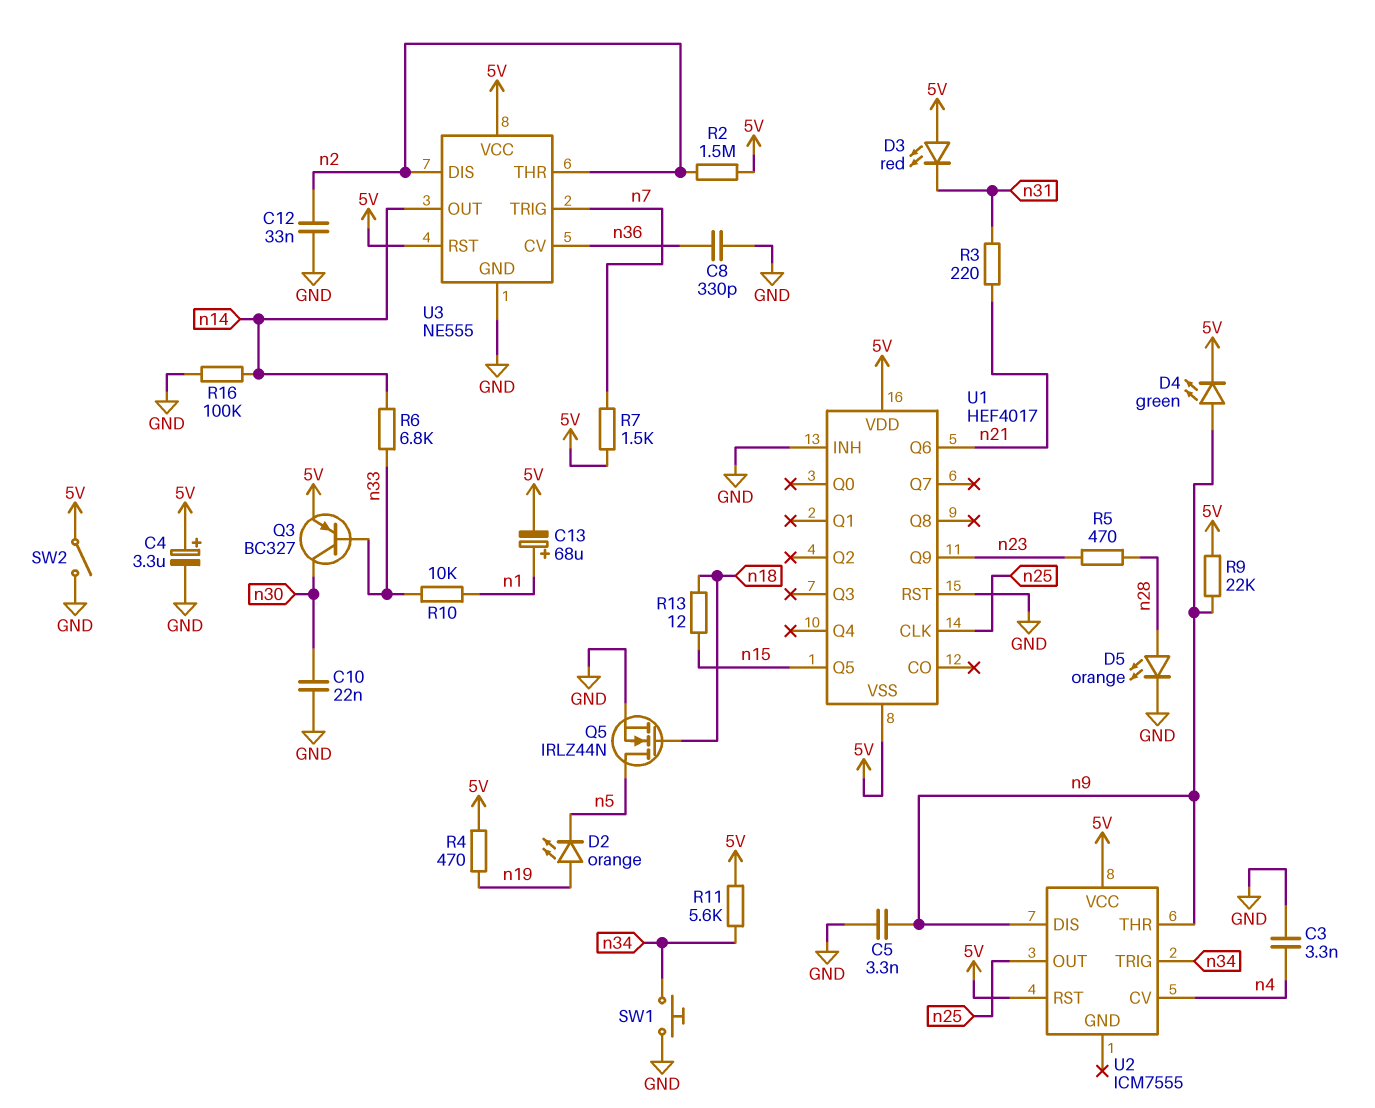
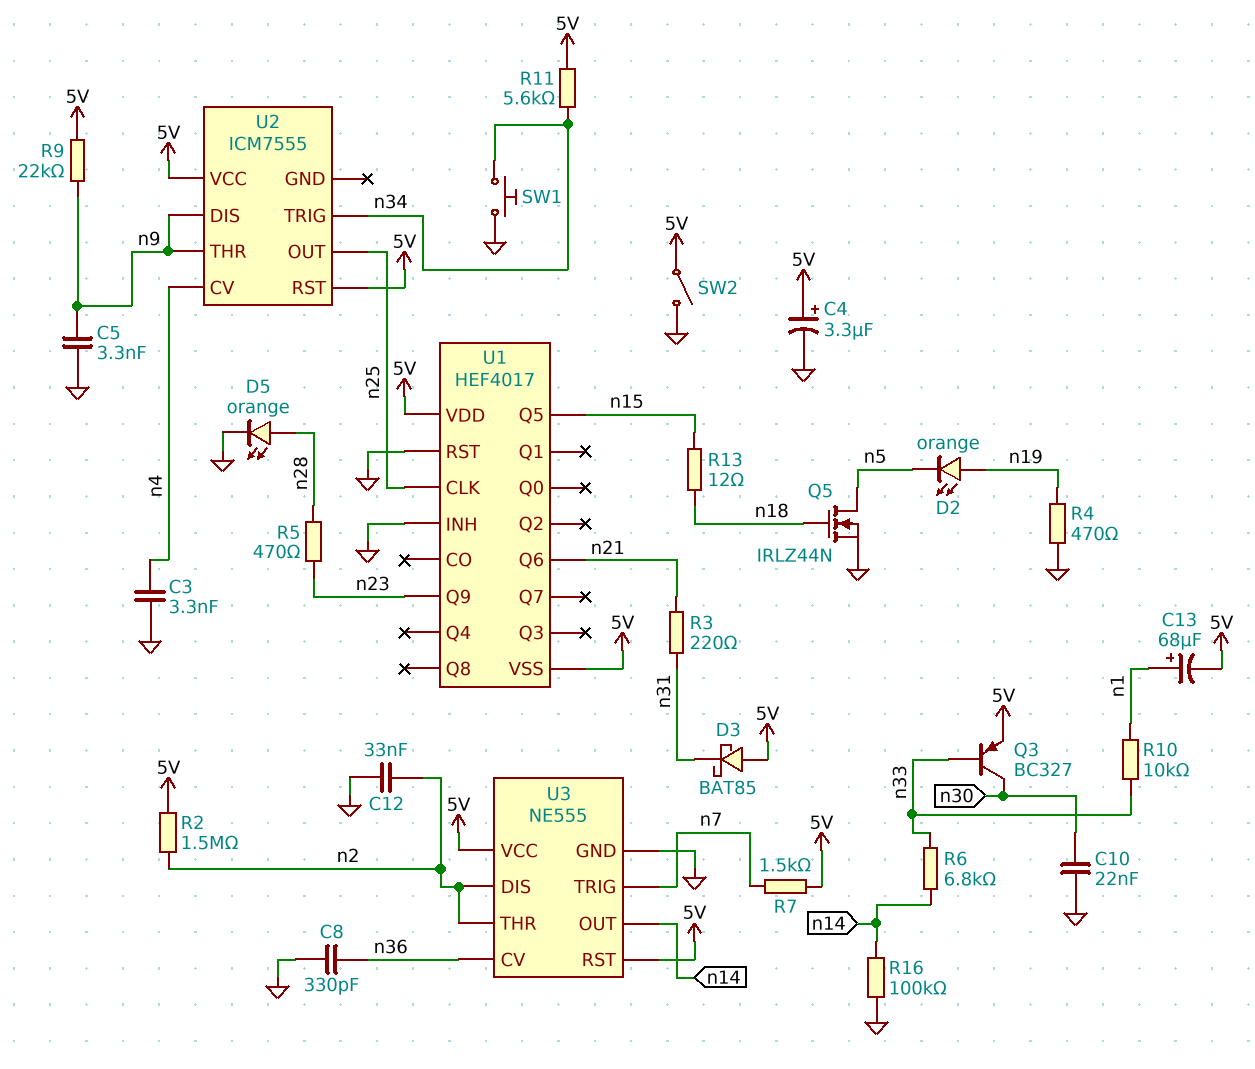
D3: LED red (A 5V, K n31) -> schottky BAT85 (A 5V, K n31)
D4: LED green (A n9, K 5V) -> none
R4: 470 (5V, n19) -> 470 (GND, n19)

